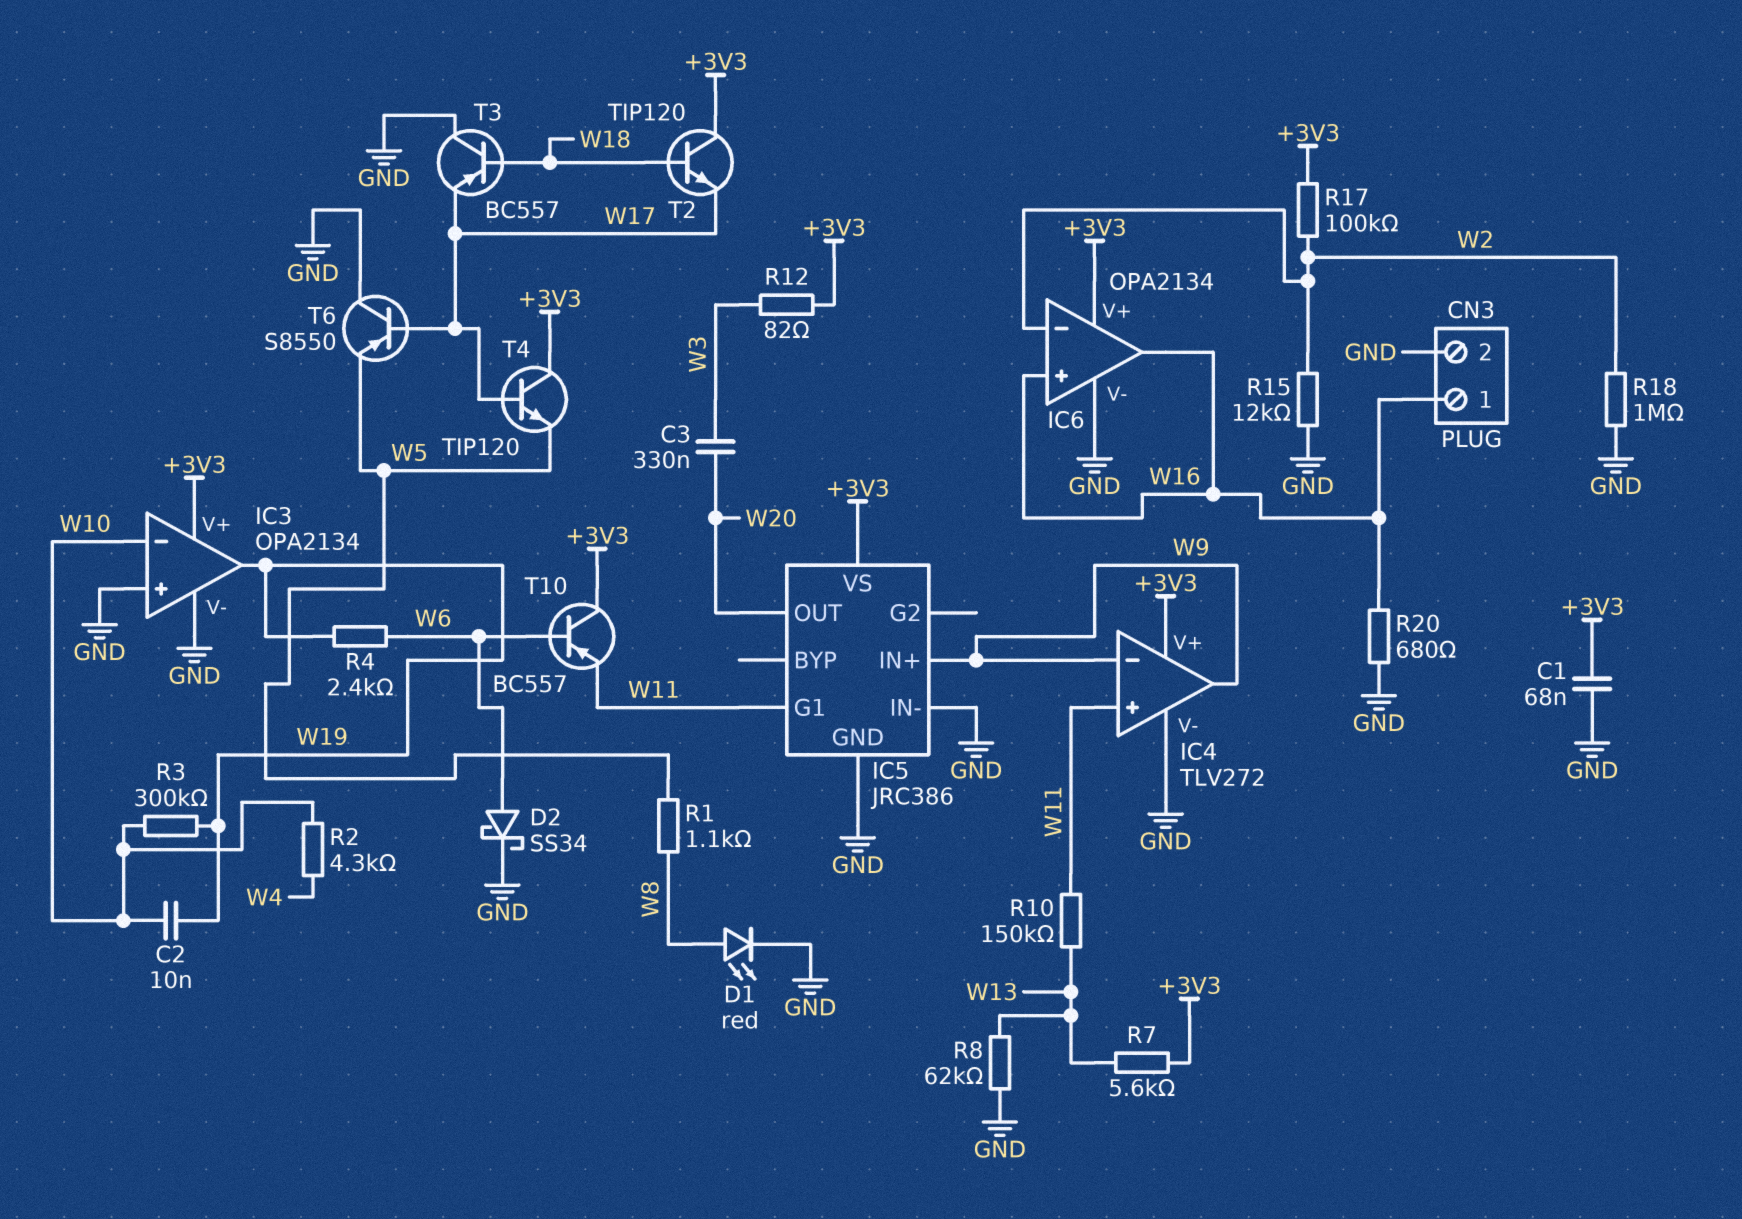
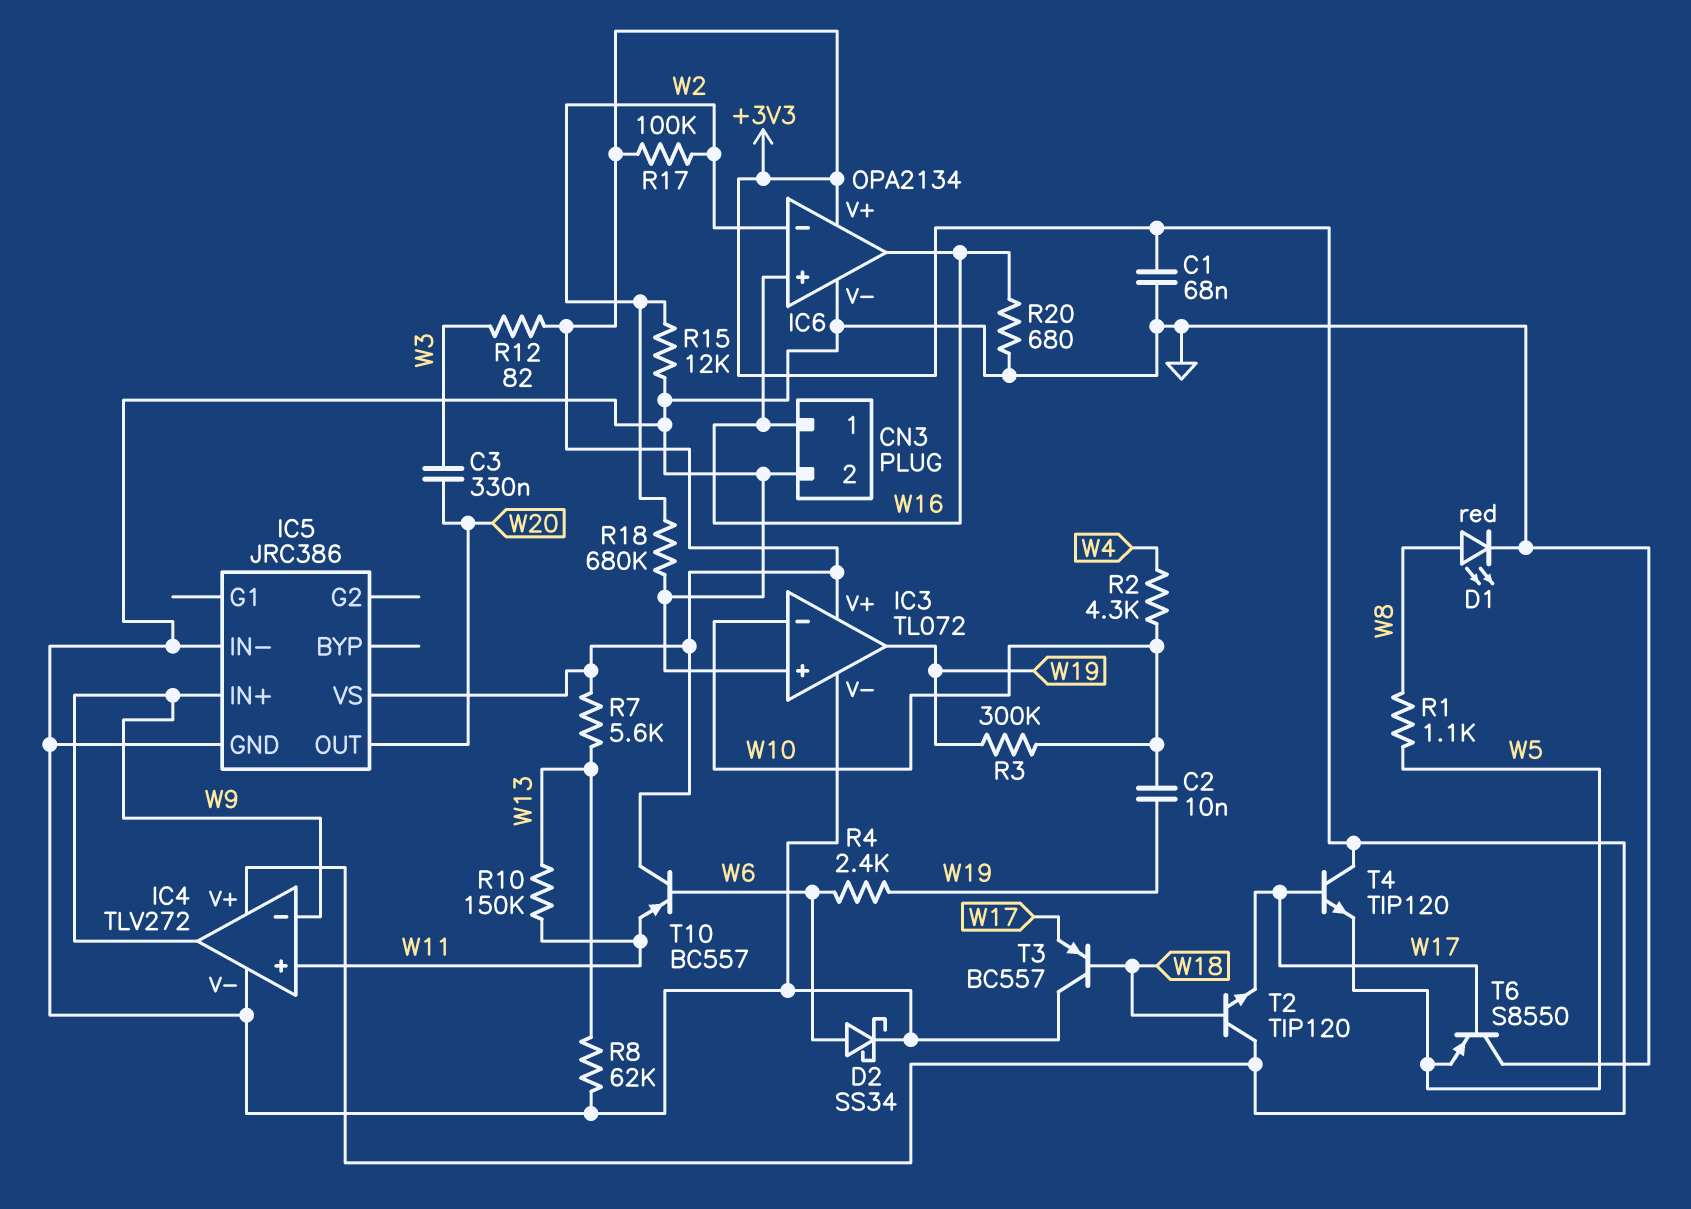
IC3: OPA2134 -> TL072
IC5 pin G1: W11 -> none
R18: 1M (GND, W2) -> 680k (GND, W2)

